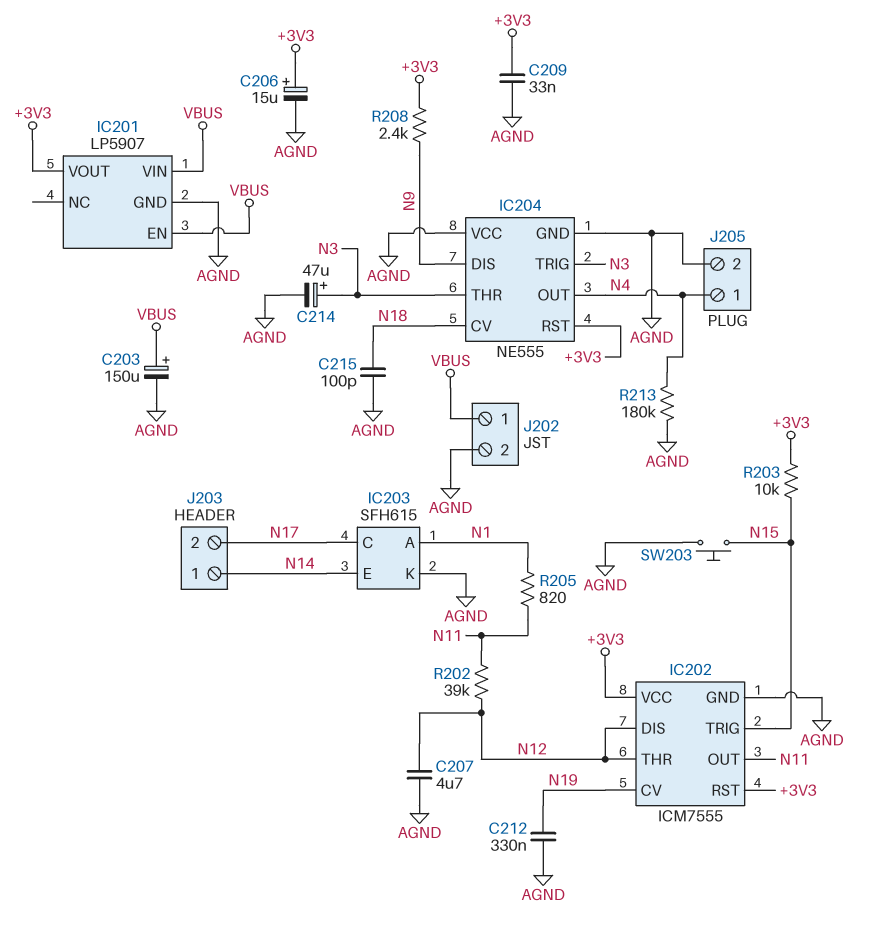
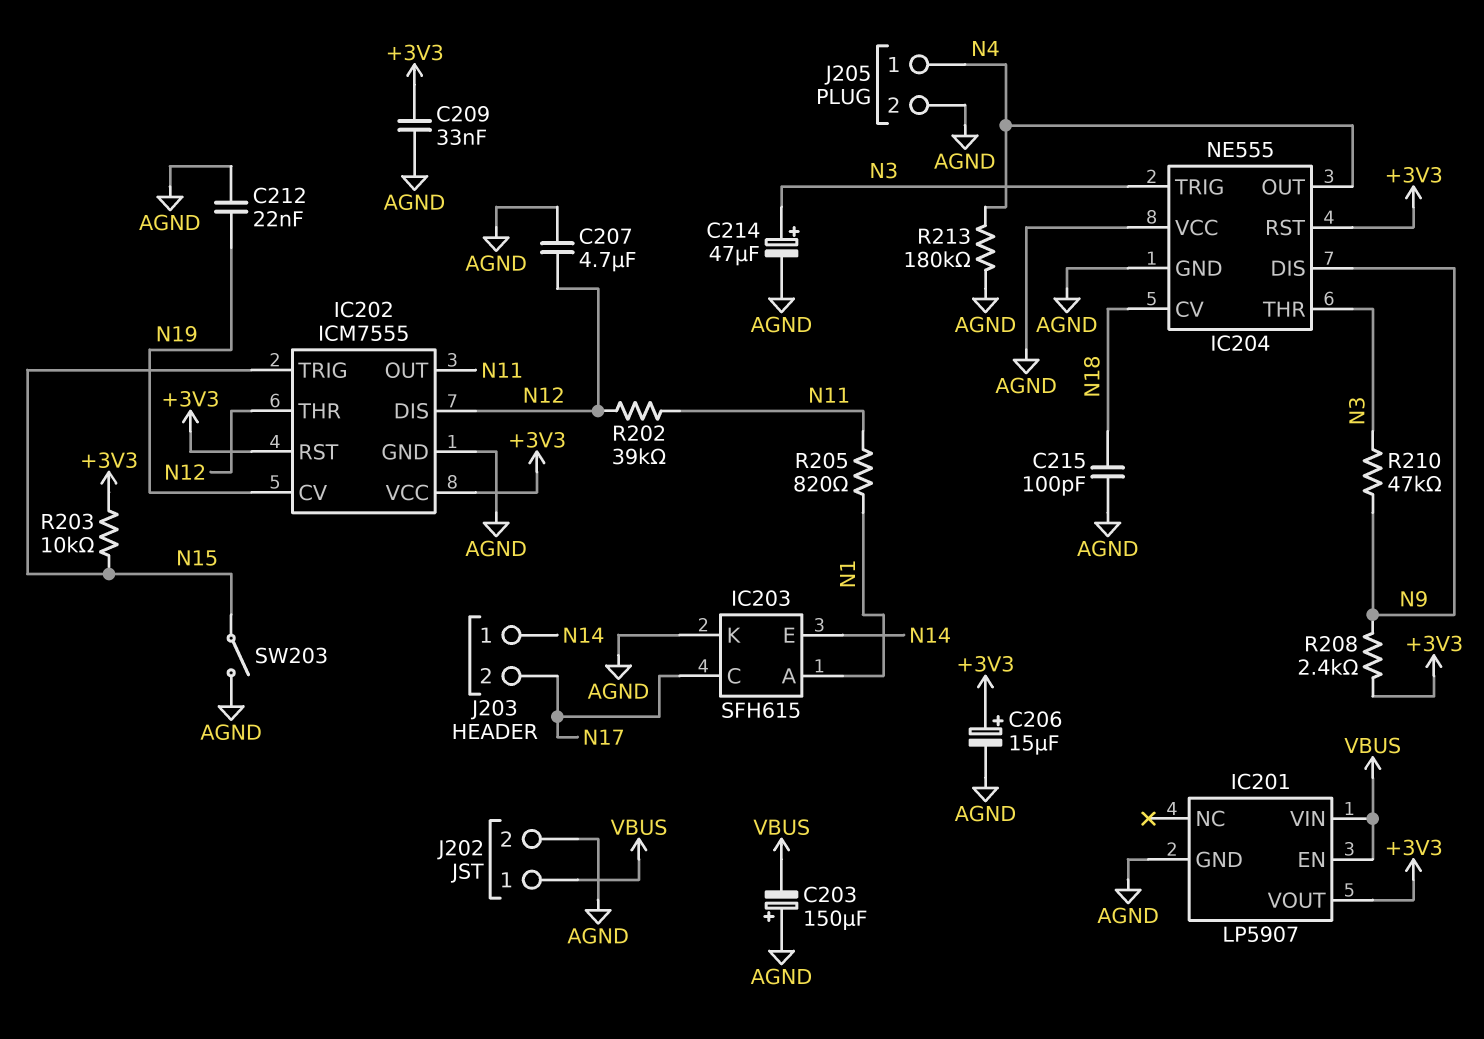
C203: 150uF (plus VBUS, minus AGND) -> 150uF (plus AGND, minus VBUS)
C212: 330nF (AGND, N19) -> 22nF (AGND, N19)
R210: none -> 47k (N3, N9)
SW203: button (AGND, N15) -> switch (AGND, N15)

